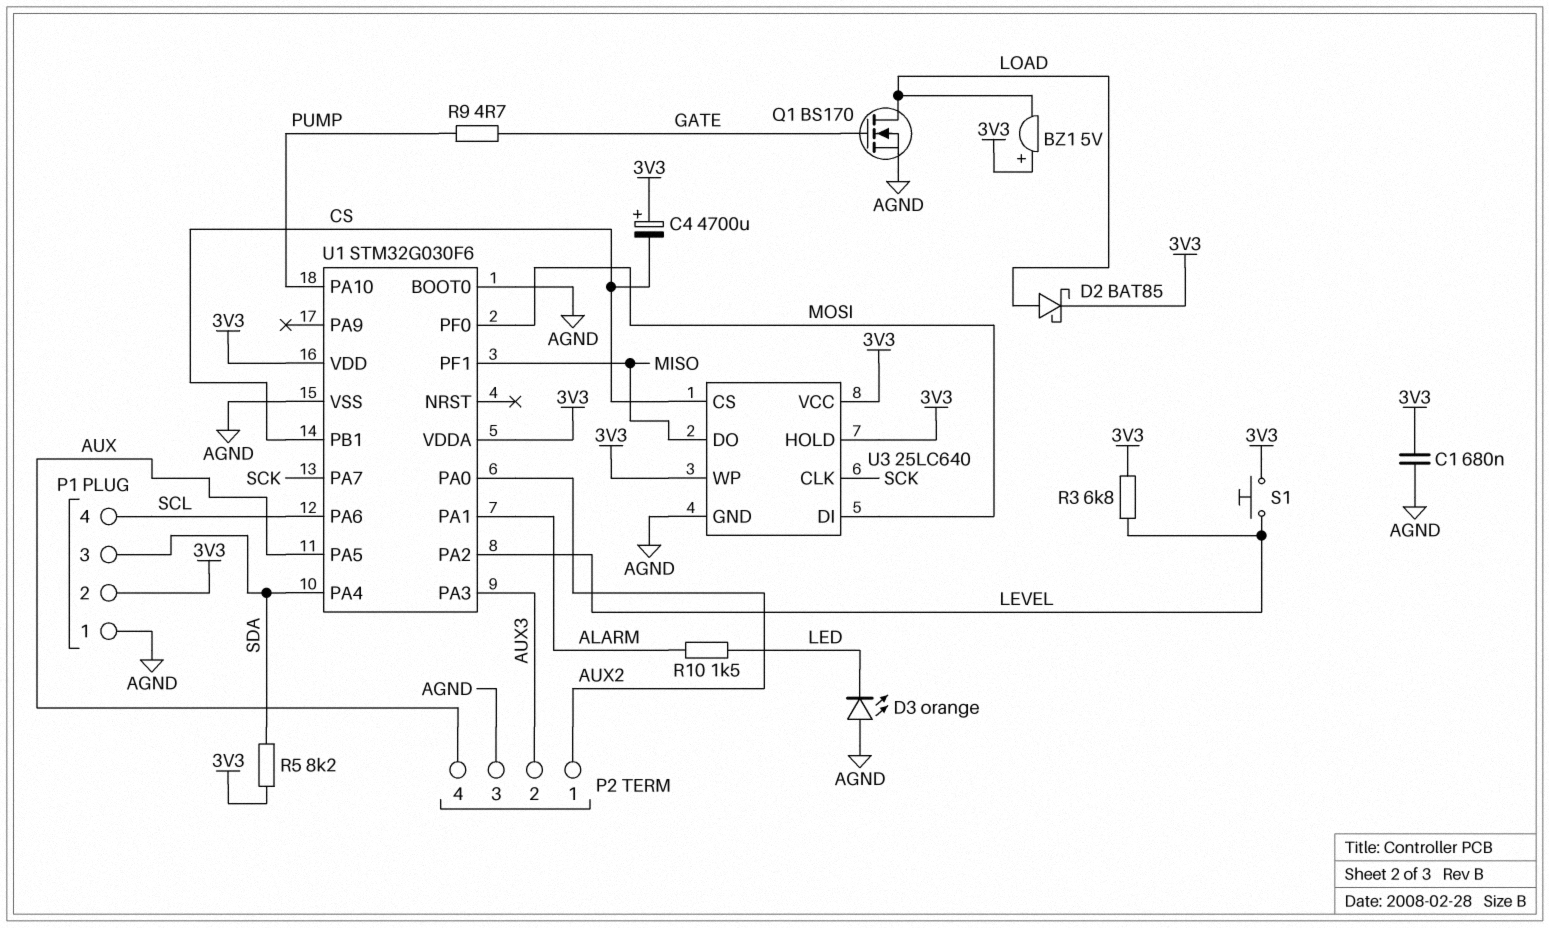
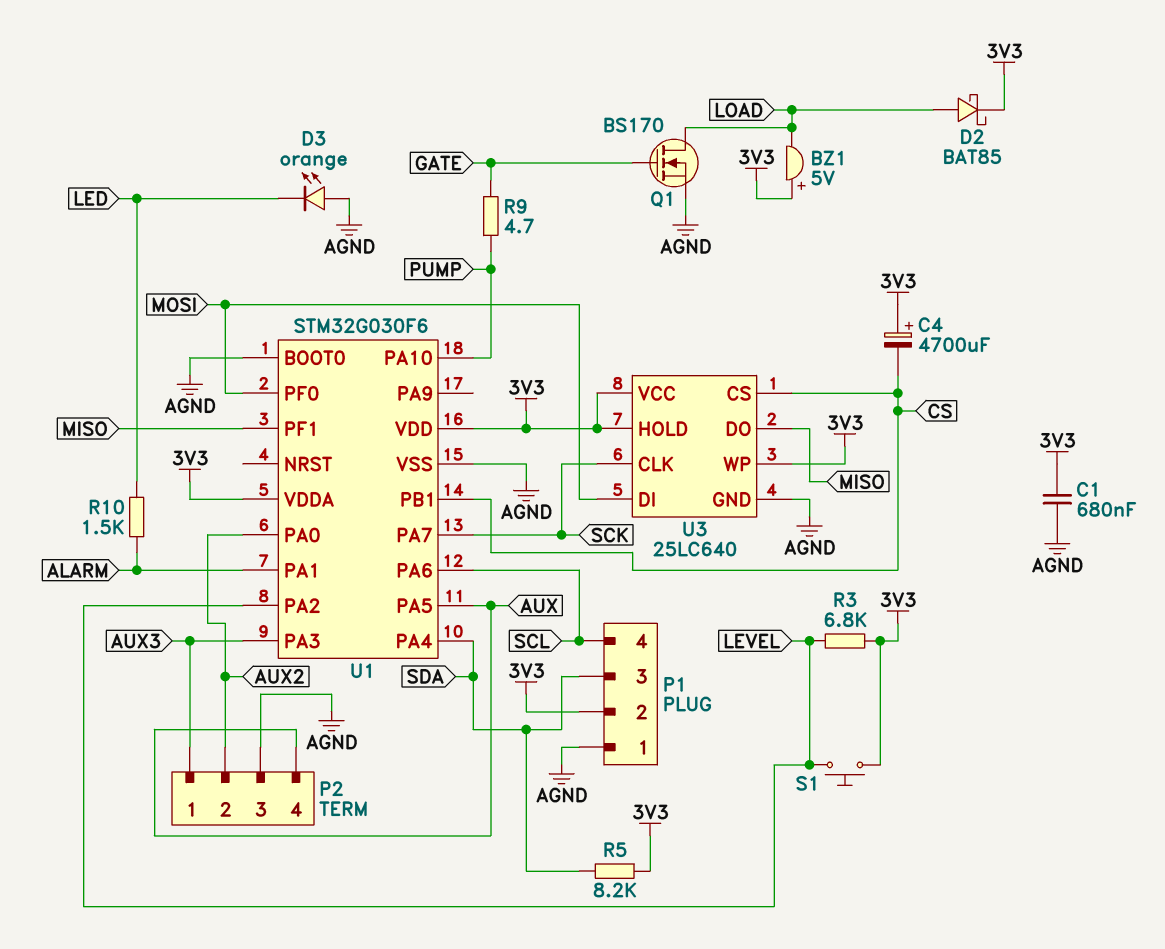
P2 pin 1: AUX2 -> AUX3
P2 pin 2: AUX3 -> AUX2

